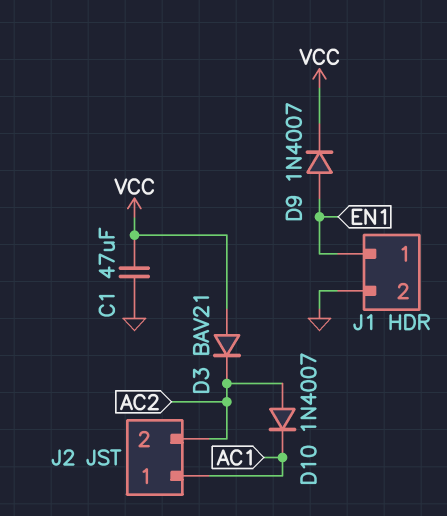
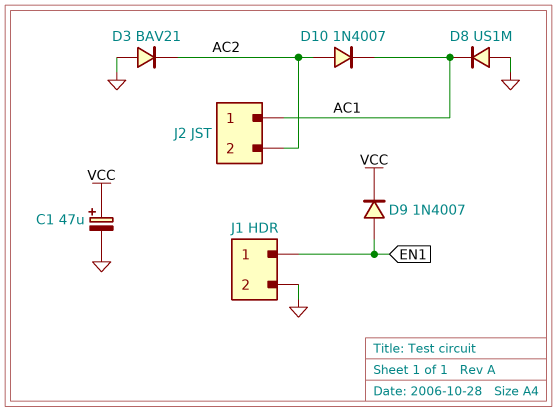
C1: 47uF (GND, VCC) -> 47uF (plus VCC, minus GND)
D3: diode BAV21 (A VCC, K AC2) -> diode BAV21 (A GND, K AC2)
D8: none -> diode US1M (A GND, K AC1)

